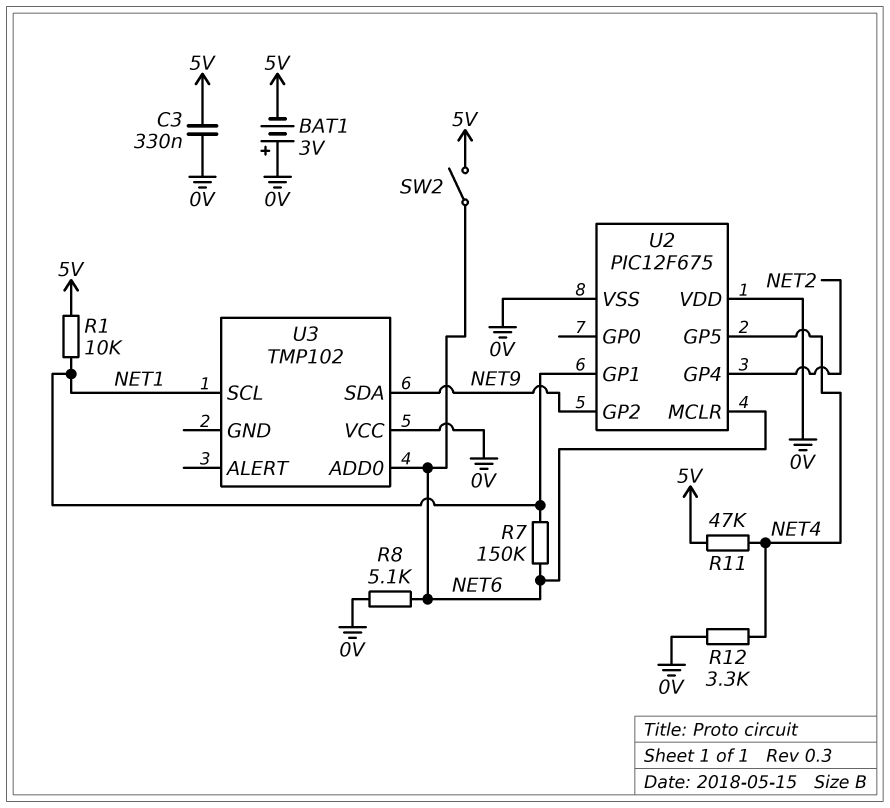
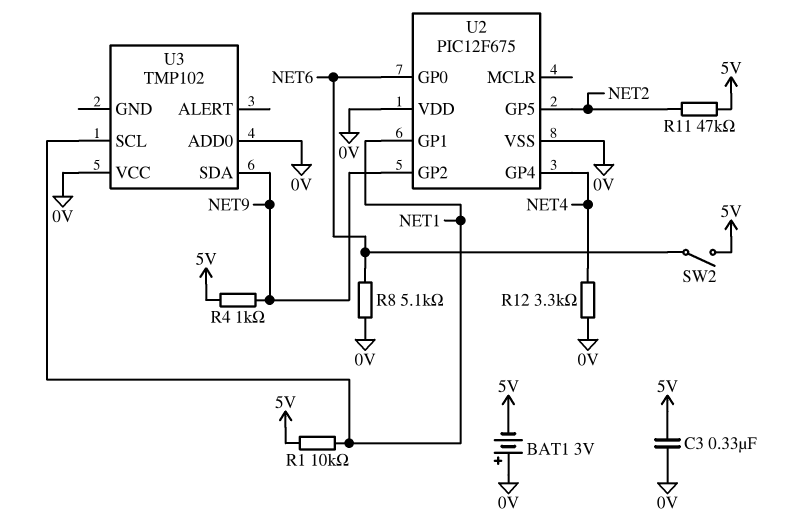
R4: none -> 1k (5V, NET9)
R7: 150k (NET1, NET6) -> none
R11: 47k (5V, NET4) -> 47k (5V, NET2)
U2 pin GP0: none -> NET6
U2 pin GP4: NET2 -> NET4
U2 pin GP5: NET4 -> NET2
U2 pin MCLR: NET6 -> none
U3 pin ADD0: NET6 -> 0V

